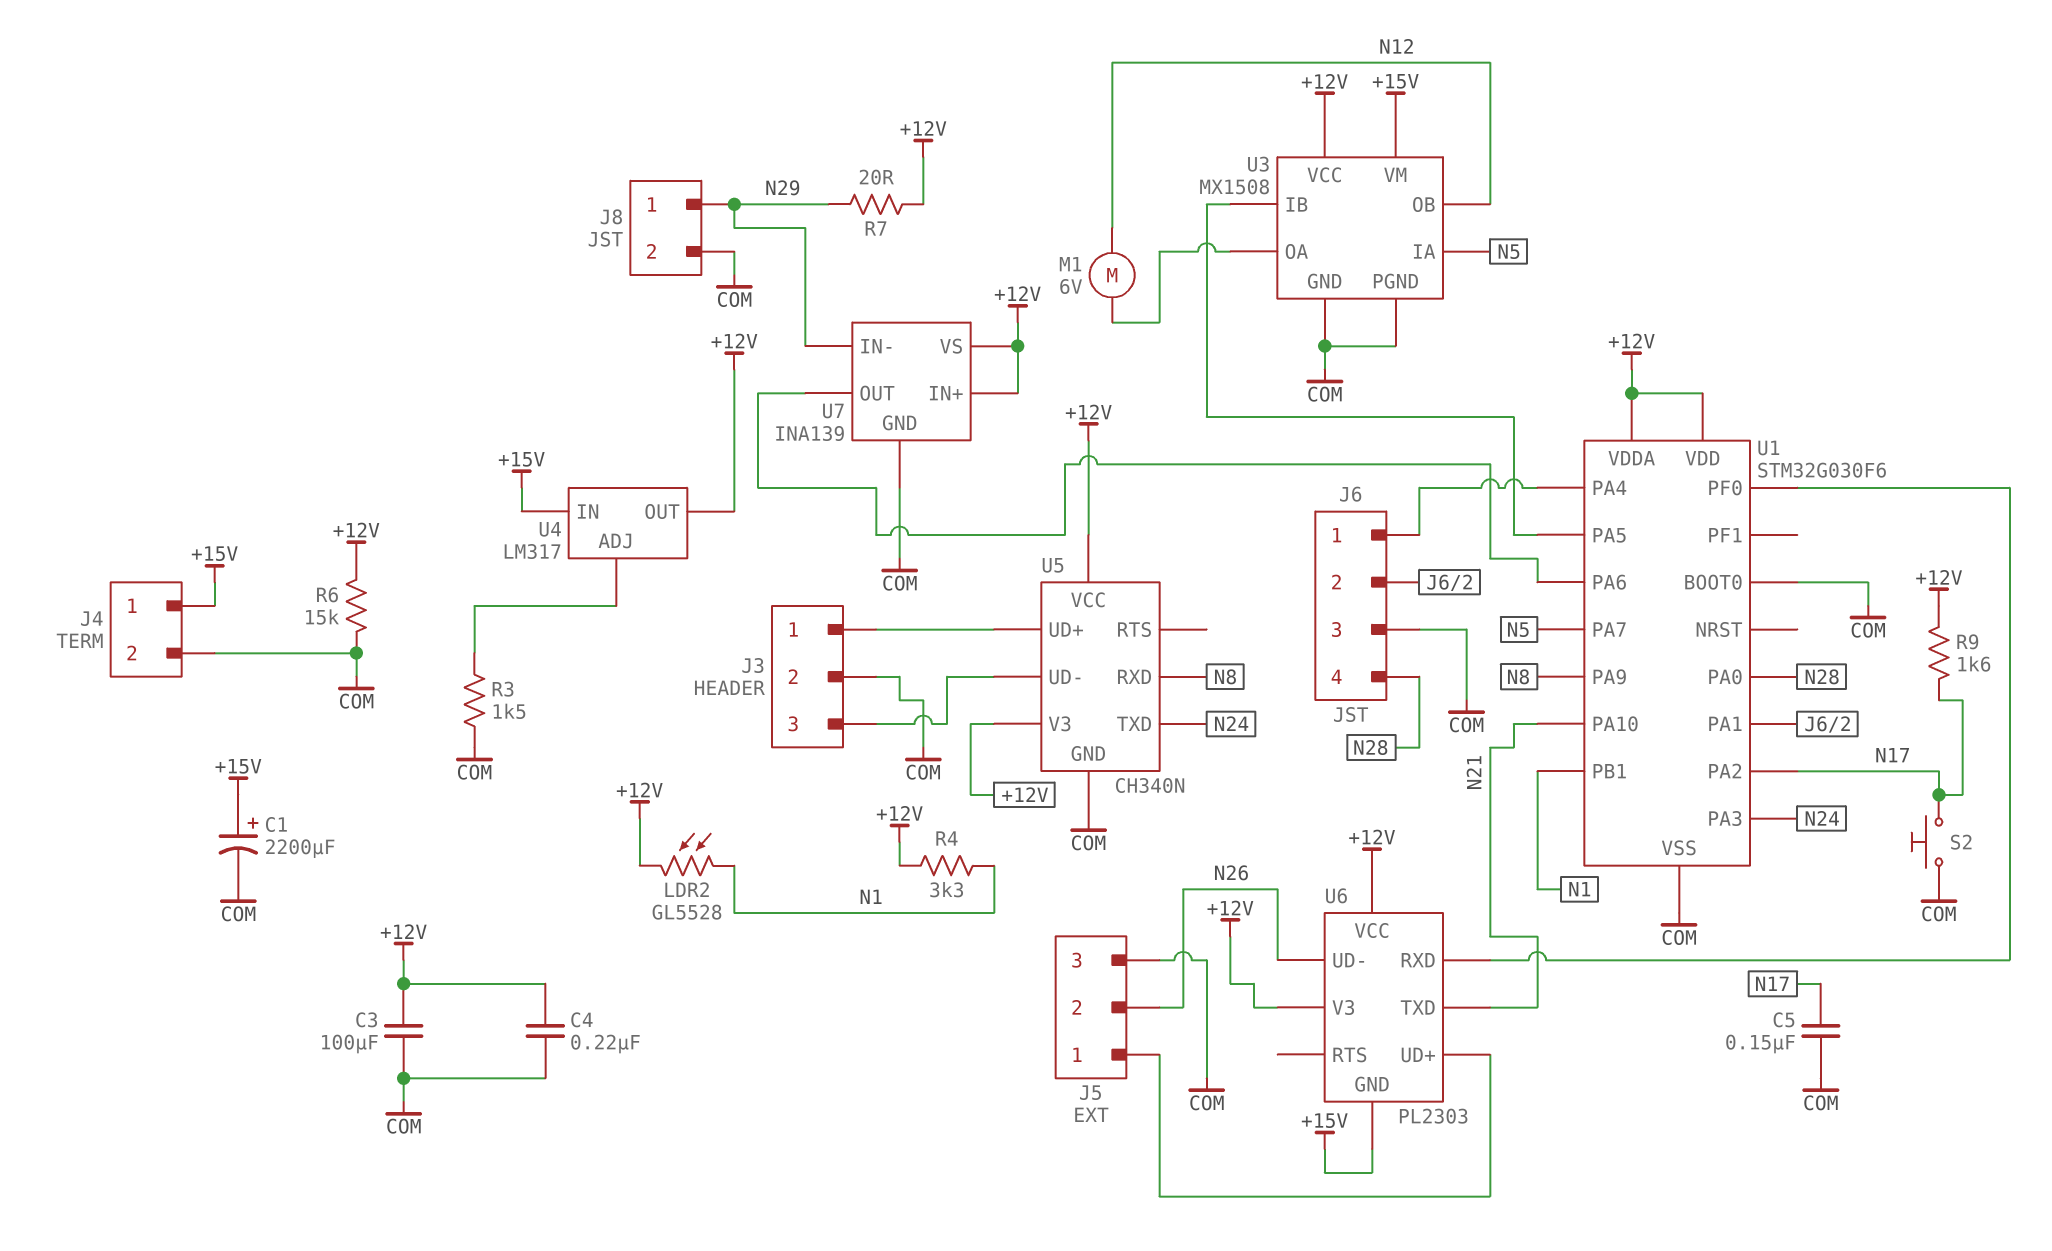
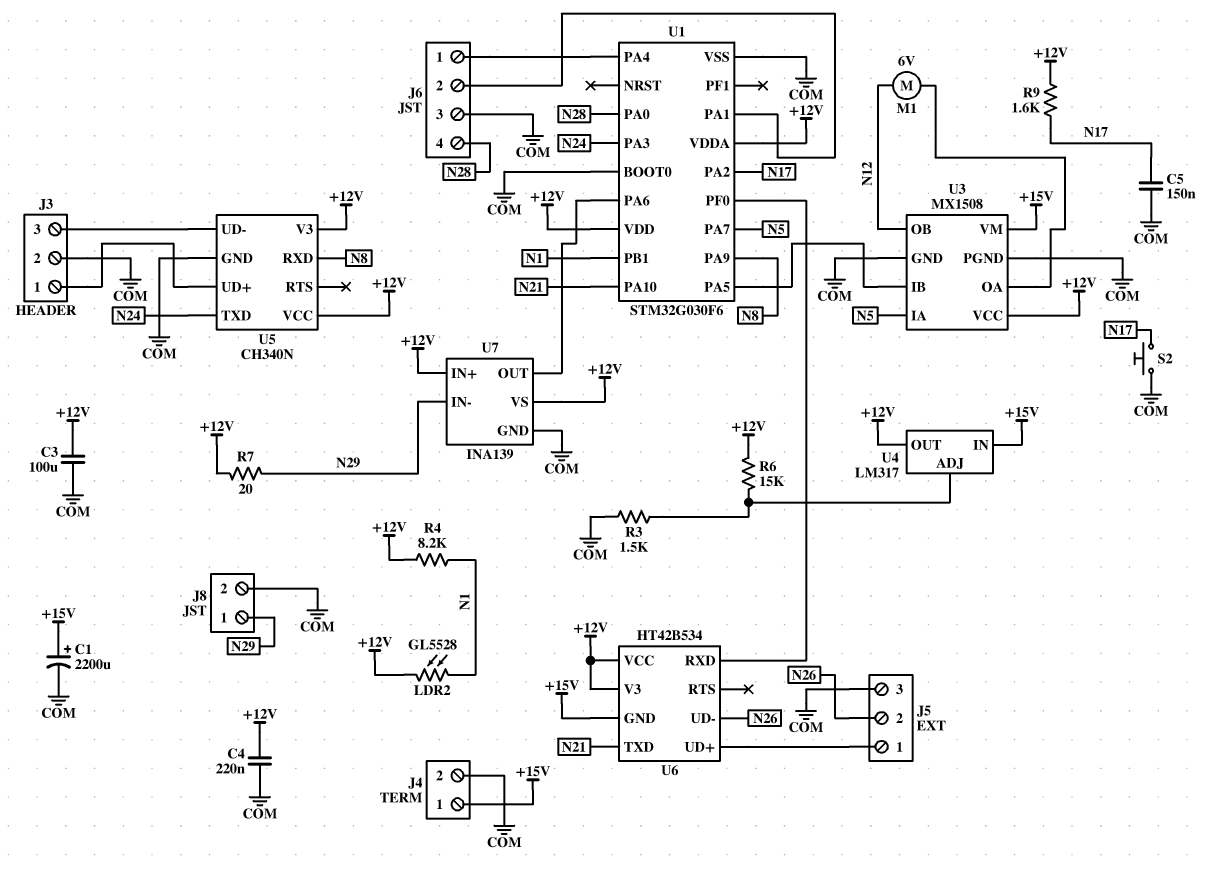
R4: 3.3k (+12V, N1) -> 8.2k (+12V, N1)
R6: 15k (+12V, COM) -> 15k (+12V, U4/ADJ)
U6: PL2303 -> HT42B534

